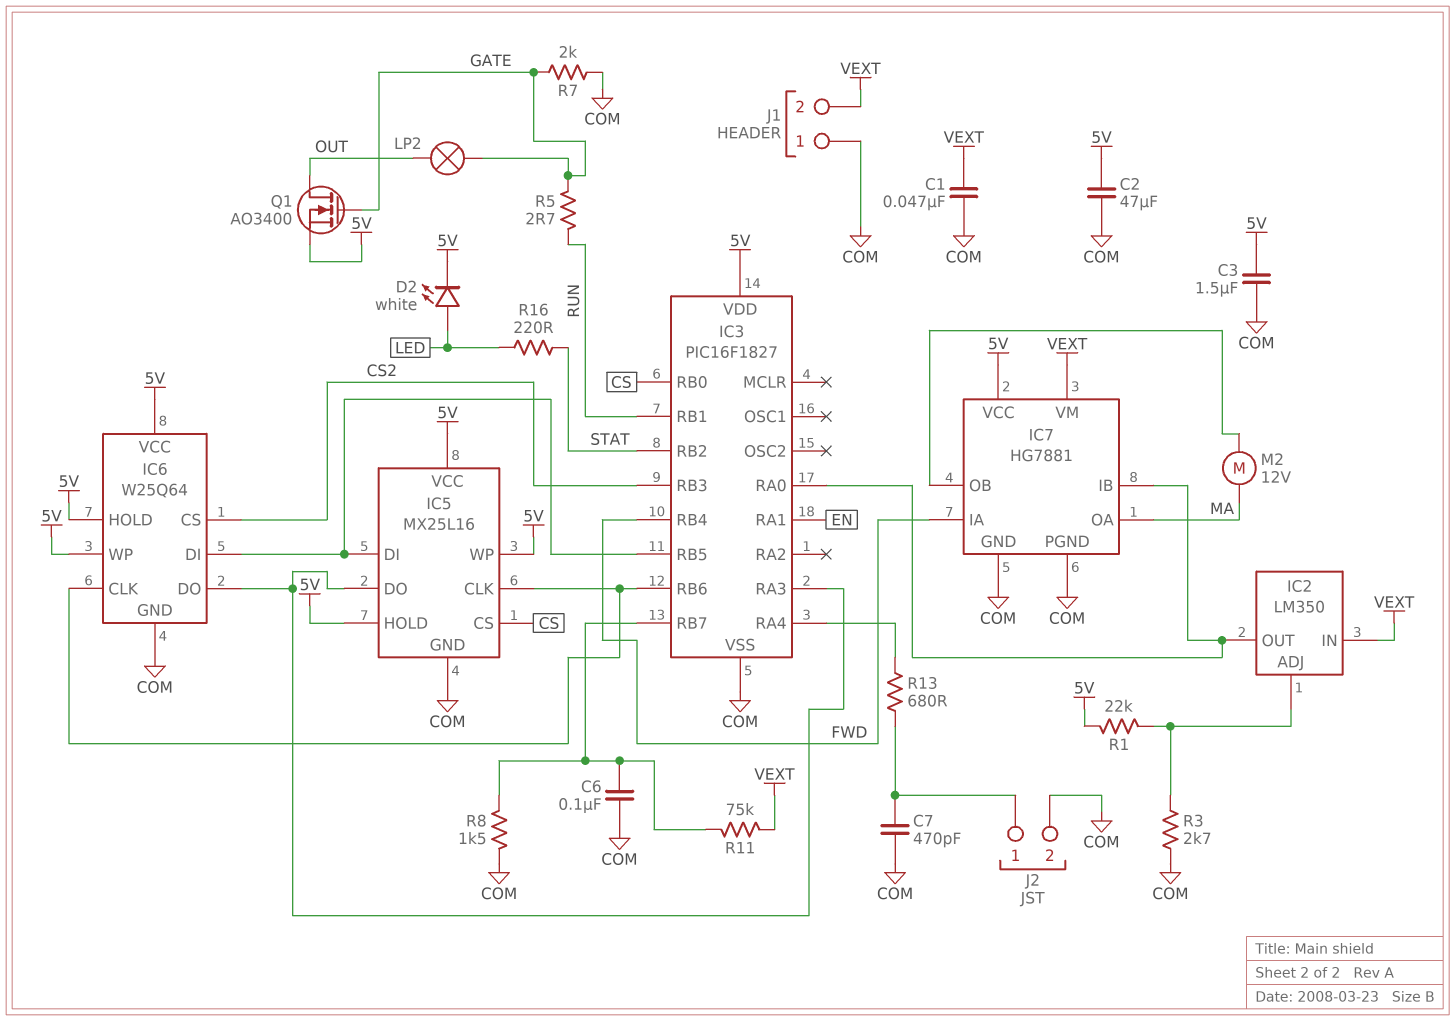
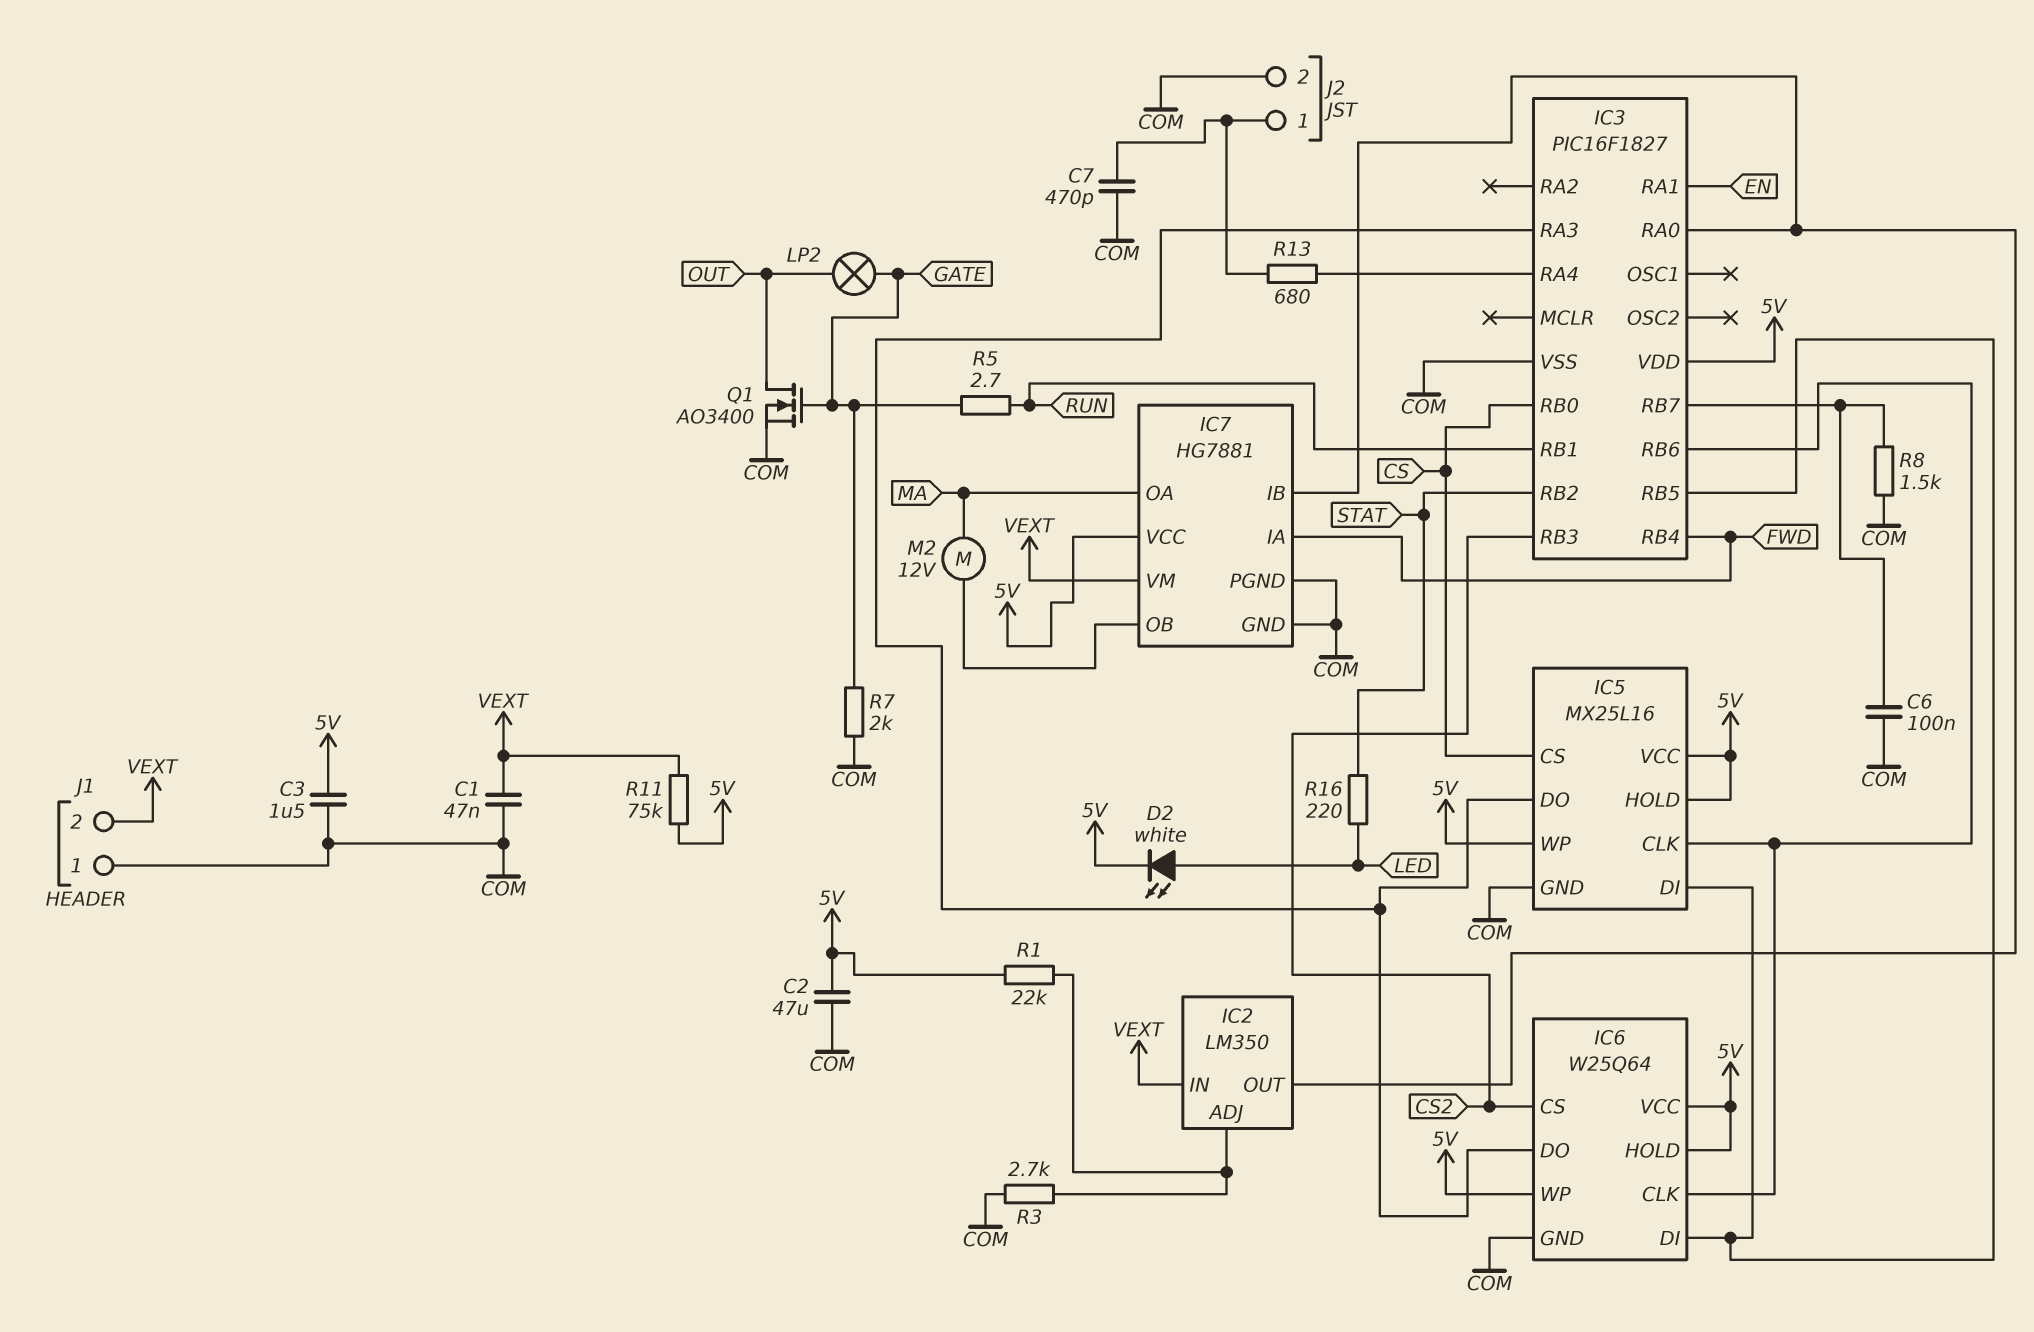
Q1: NMOS AO3400 (G GATE, D OUT, S 5V) -> NMOS AO3400 (G GATE, D OUT, S COM)
R11: 75k (IC3/RB7, VEXT) -> 75k (5V, VEXT)

